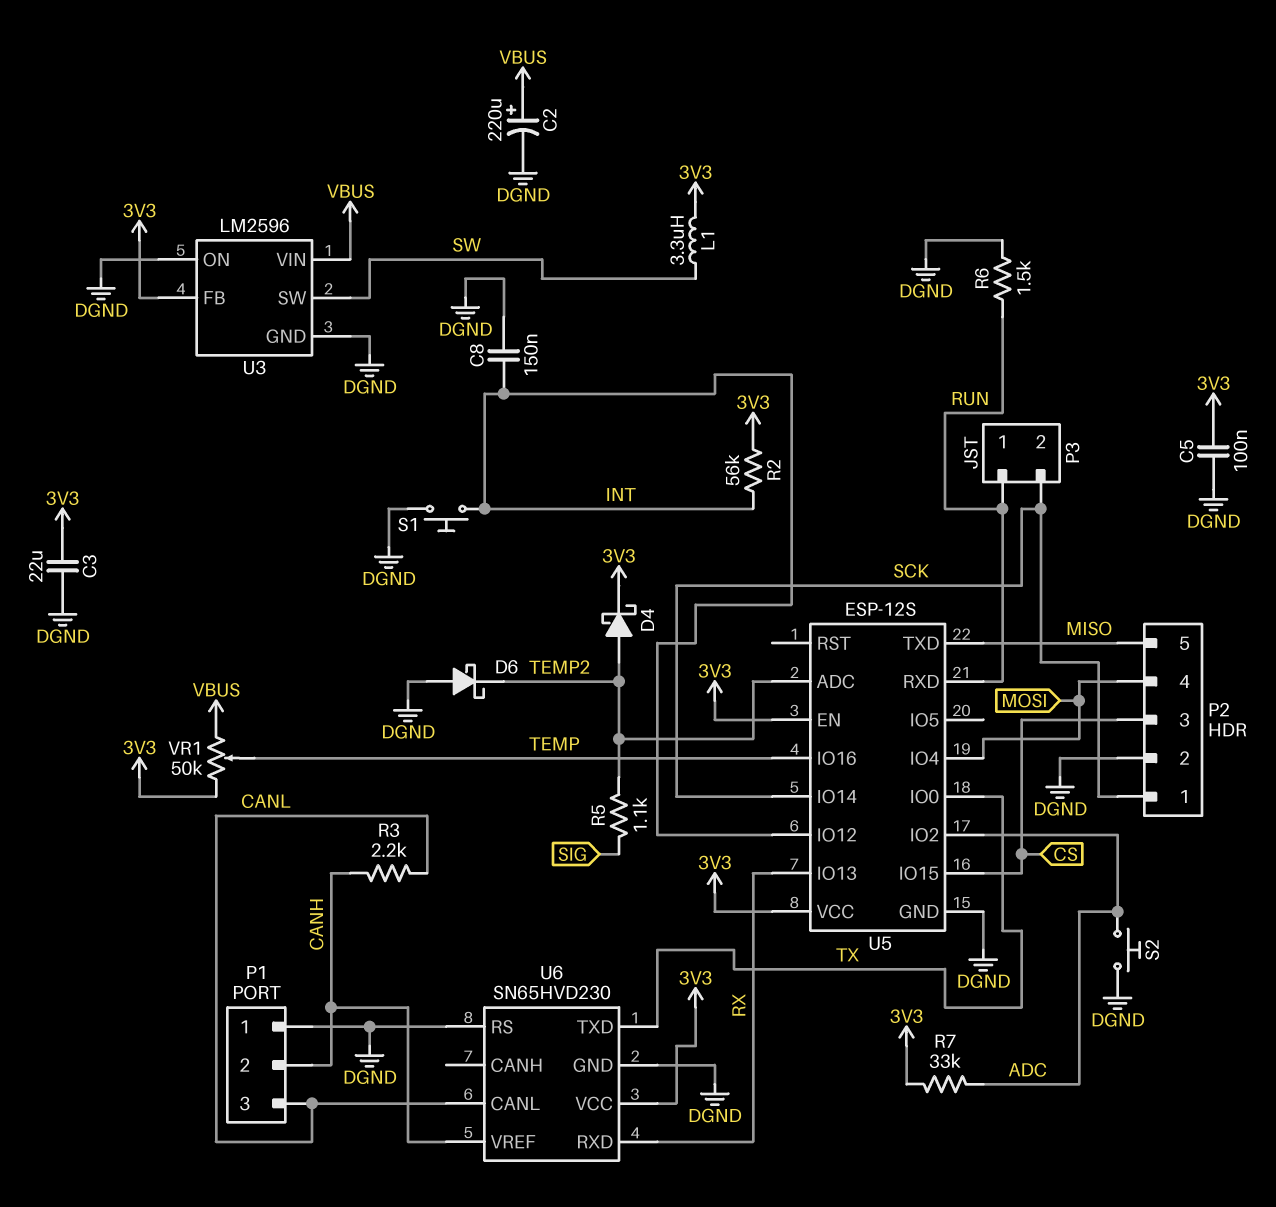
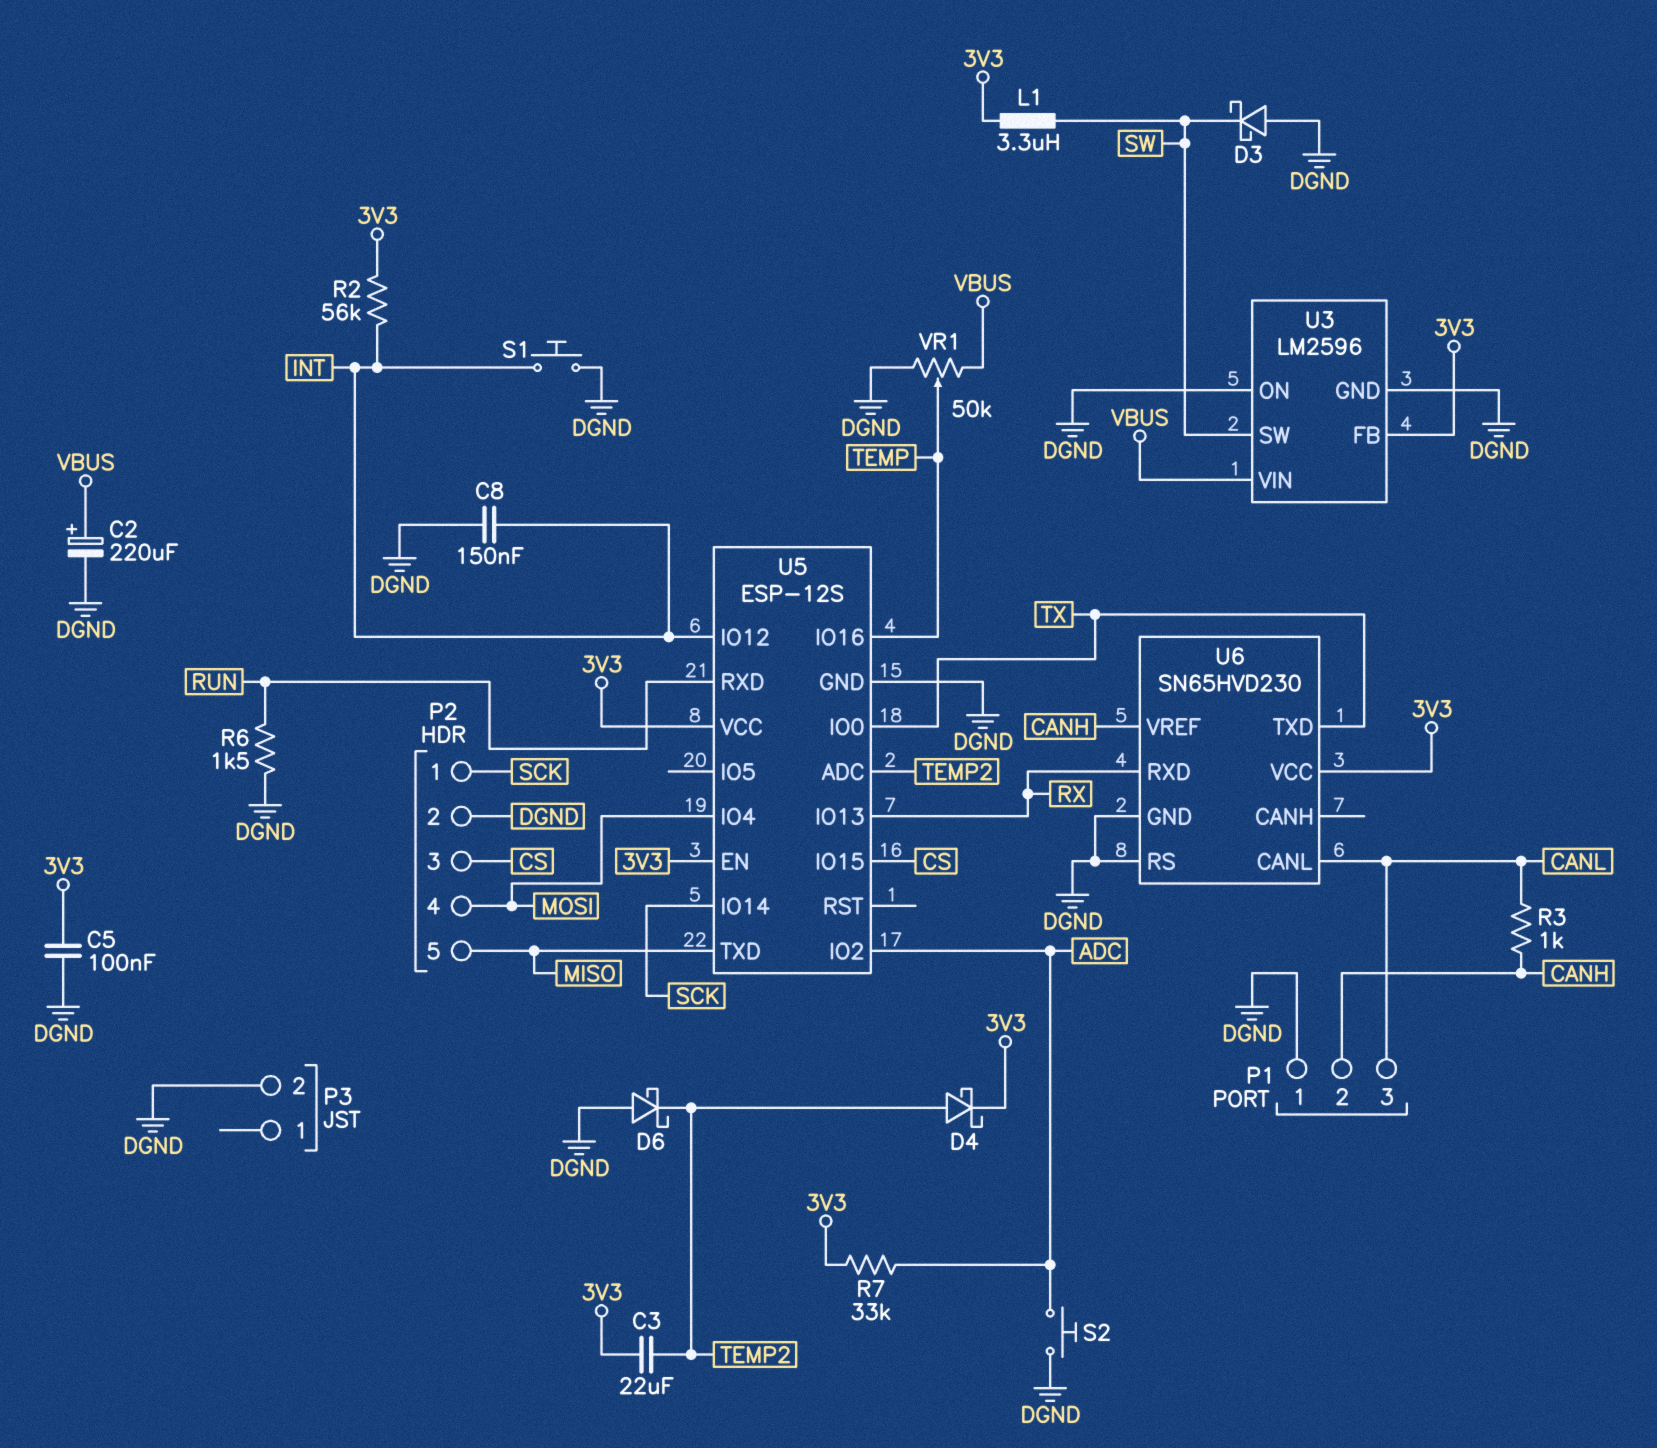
C3: 22uF (3V3, DGND) -> 22uF (3V3, TEMP2)
D3: none -> schottky (A DGND, K SW)
P3 pin 1: RUN -> none
P3 pin 2: SCK -> DGND
R3: 2.2k (CANH, CANL) -> 1k (CANH, CANL)
R5: 1.1k (SIG, TEMP2) -> none
VR1: 50k (3V3, VBUS, wiper TEMP) -> 50k (DGND, VBUS, wiper TEMP)

